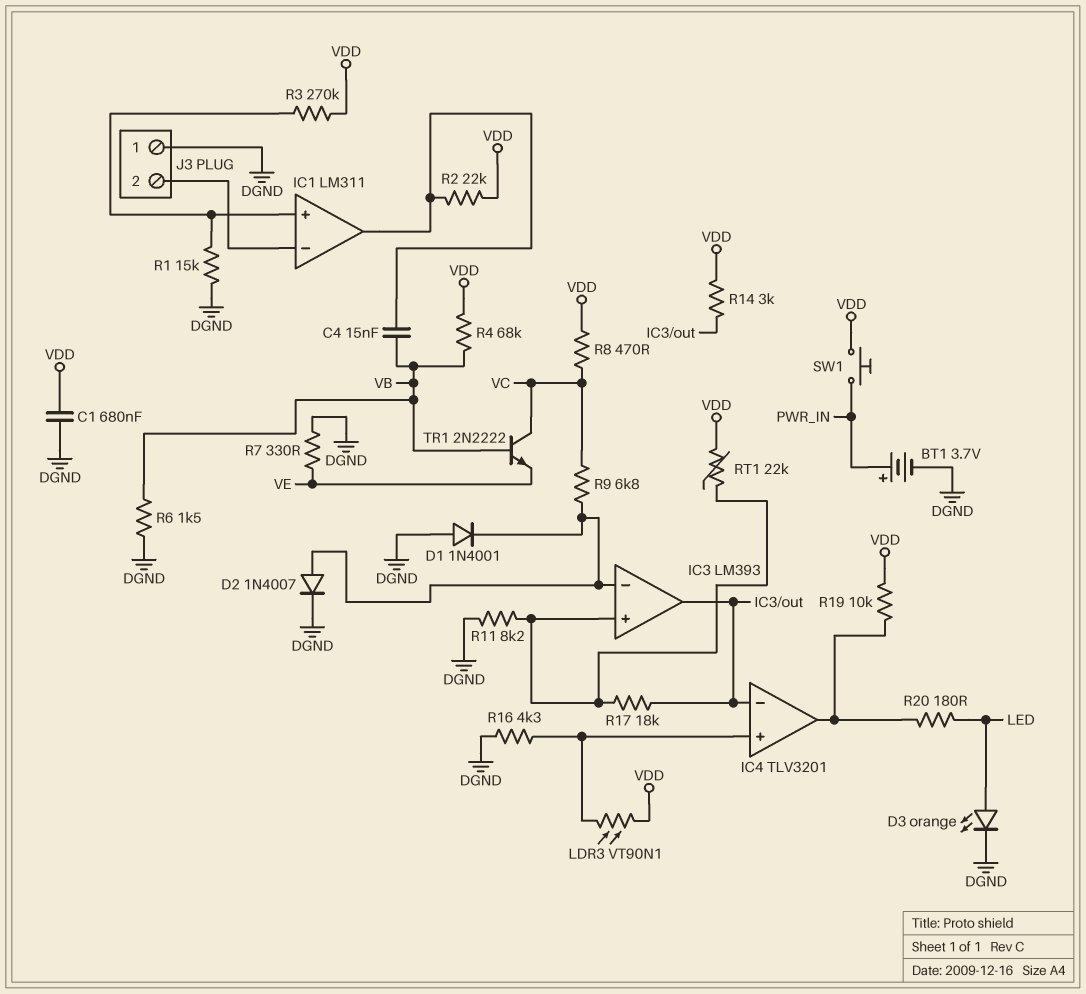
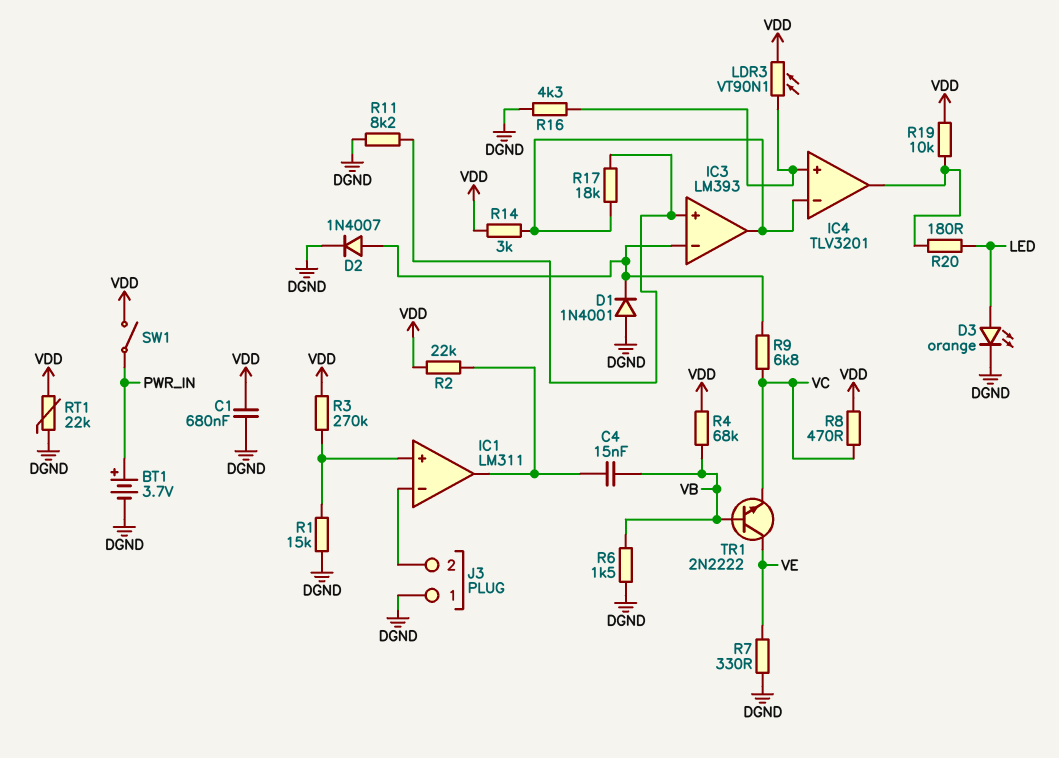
RT1: 22k (IC3/in+, VDD) -> 22k (DGND, VDD)
SW1: button (PWR_IN, VDD) -> switch (PWR_IN, VDD)
TR1: NPN 2N2222 (B VB, C VC, E VE) -> NPN 2N2222 (B VB, C VE, E VC)

